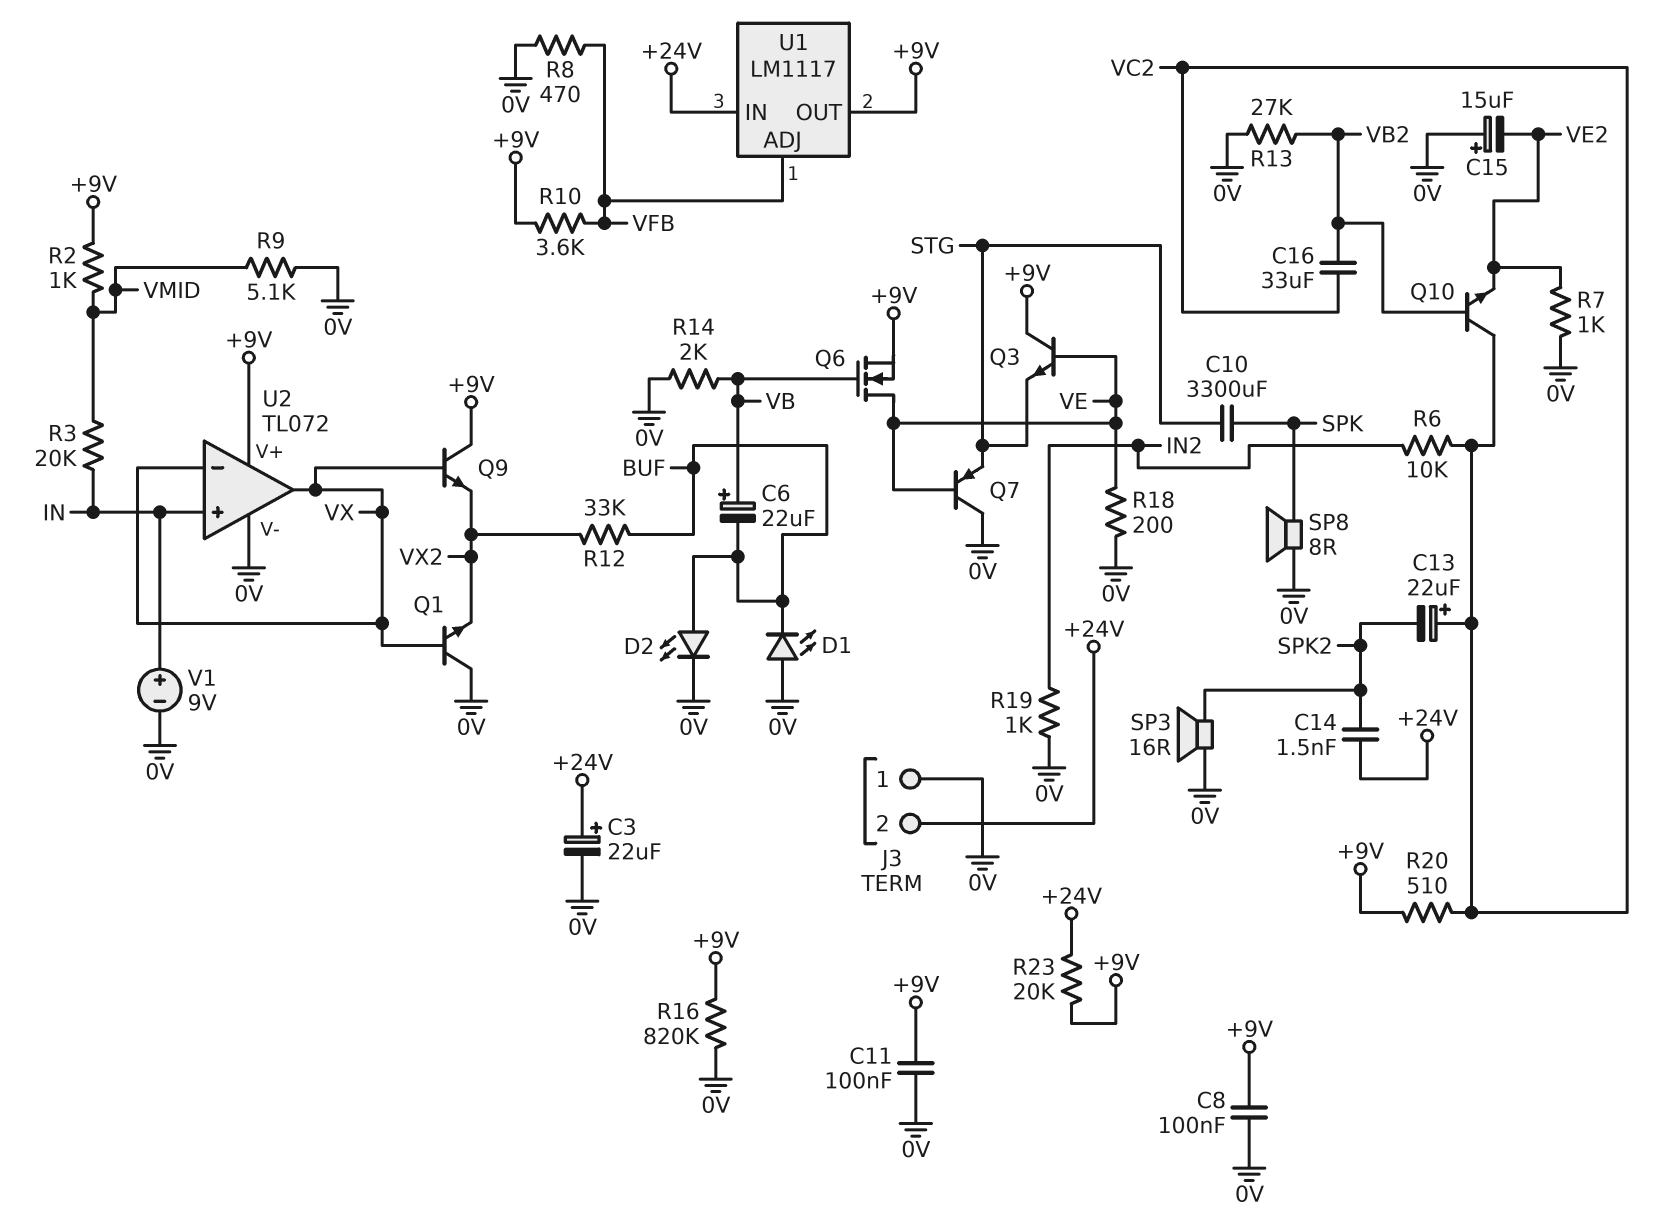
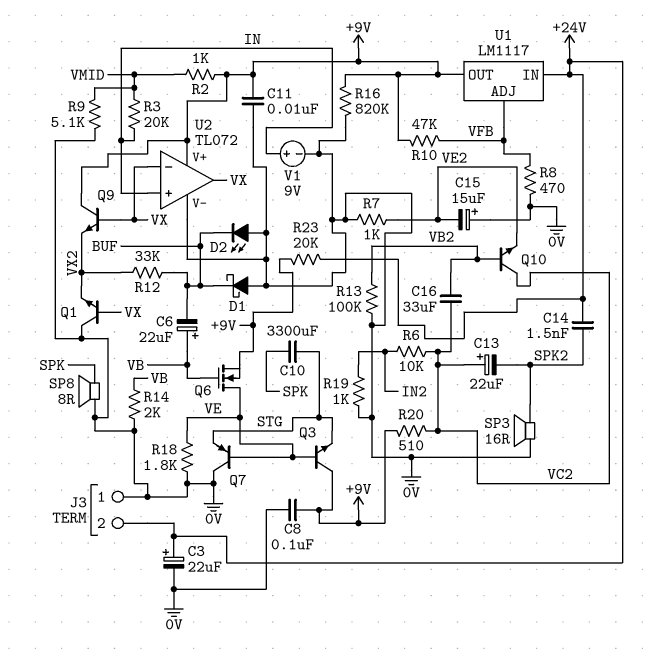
C11: 100nF (+9V, 0V) -> 10nF (+9V, 0V)
D1: LED (A 0V, K BUF) -> schottky (A 0V, K BUF)
D2: LED (A BUF, K 0V) -> LED (A 0V, K BUF)
R10: 3.6k (+9V, VFB) -> 47k (+9V, VFB)
R13: 27k (0V, VB2) -> 100k (0V, VB2)
R18: 200 (0V, VE) -> 1.8k (0V, VE)

